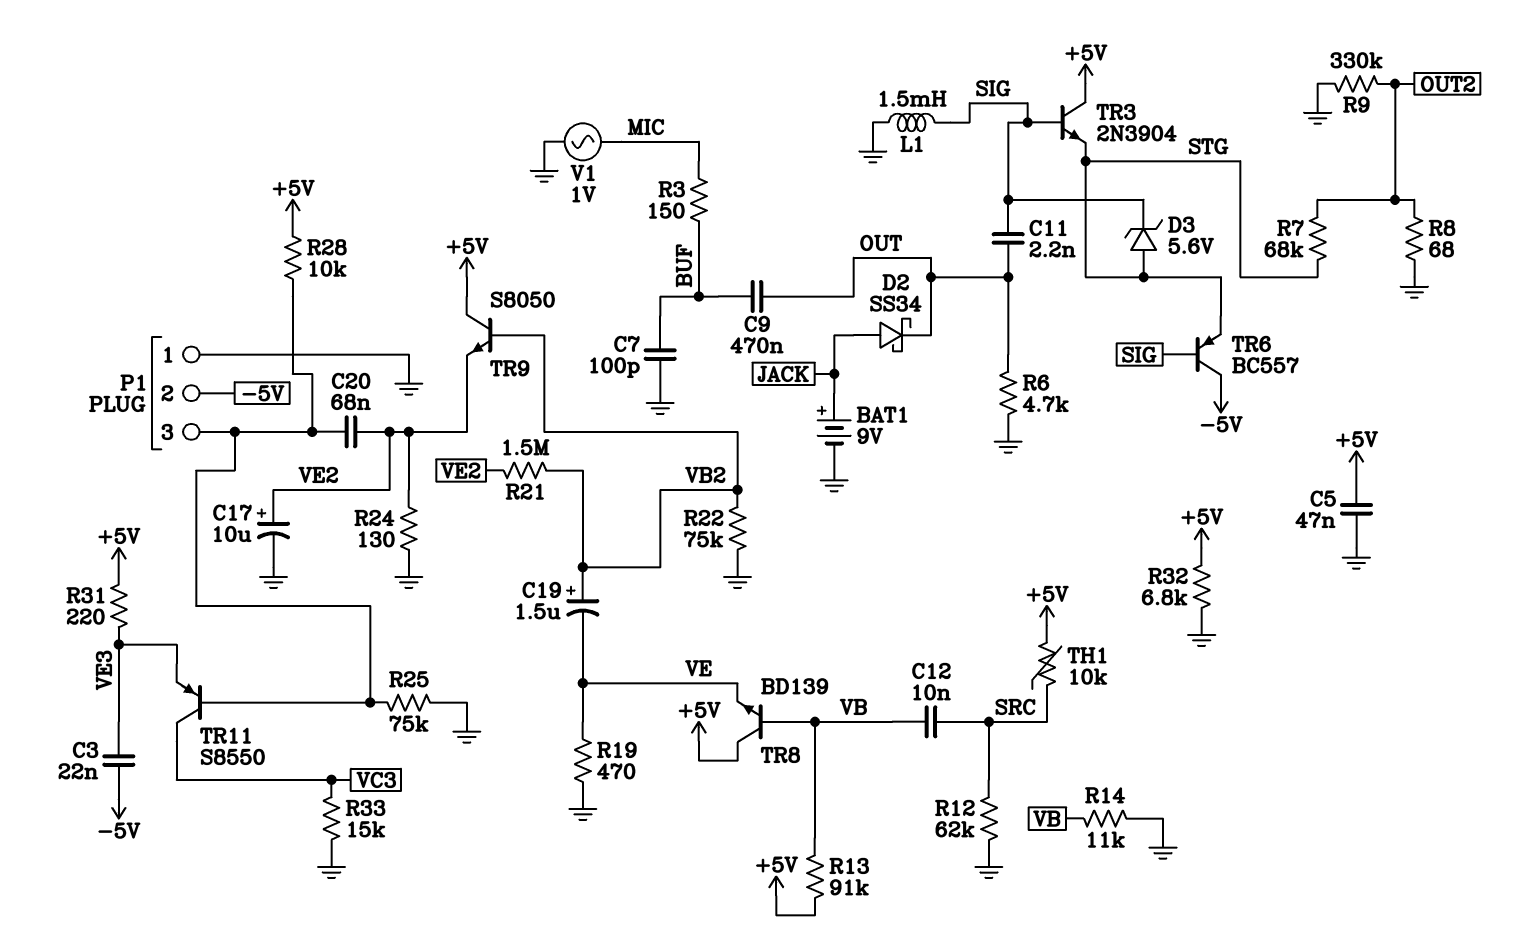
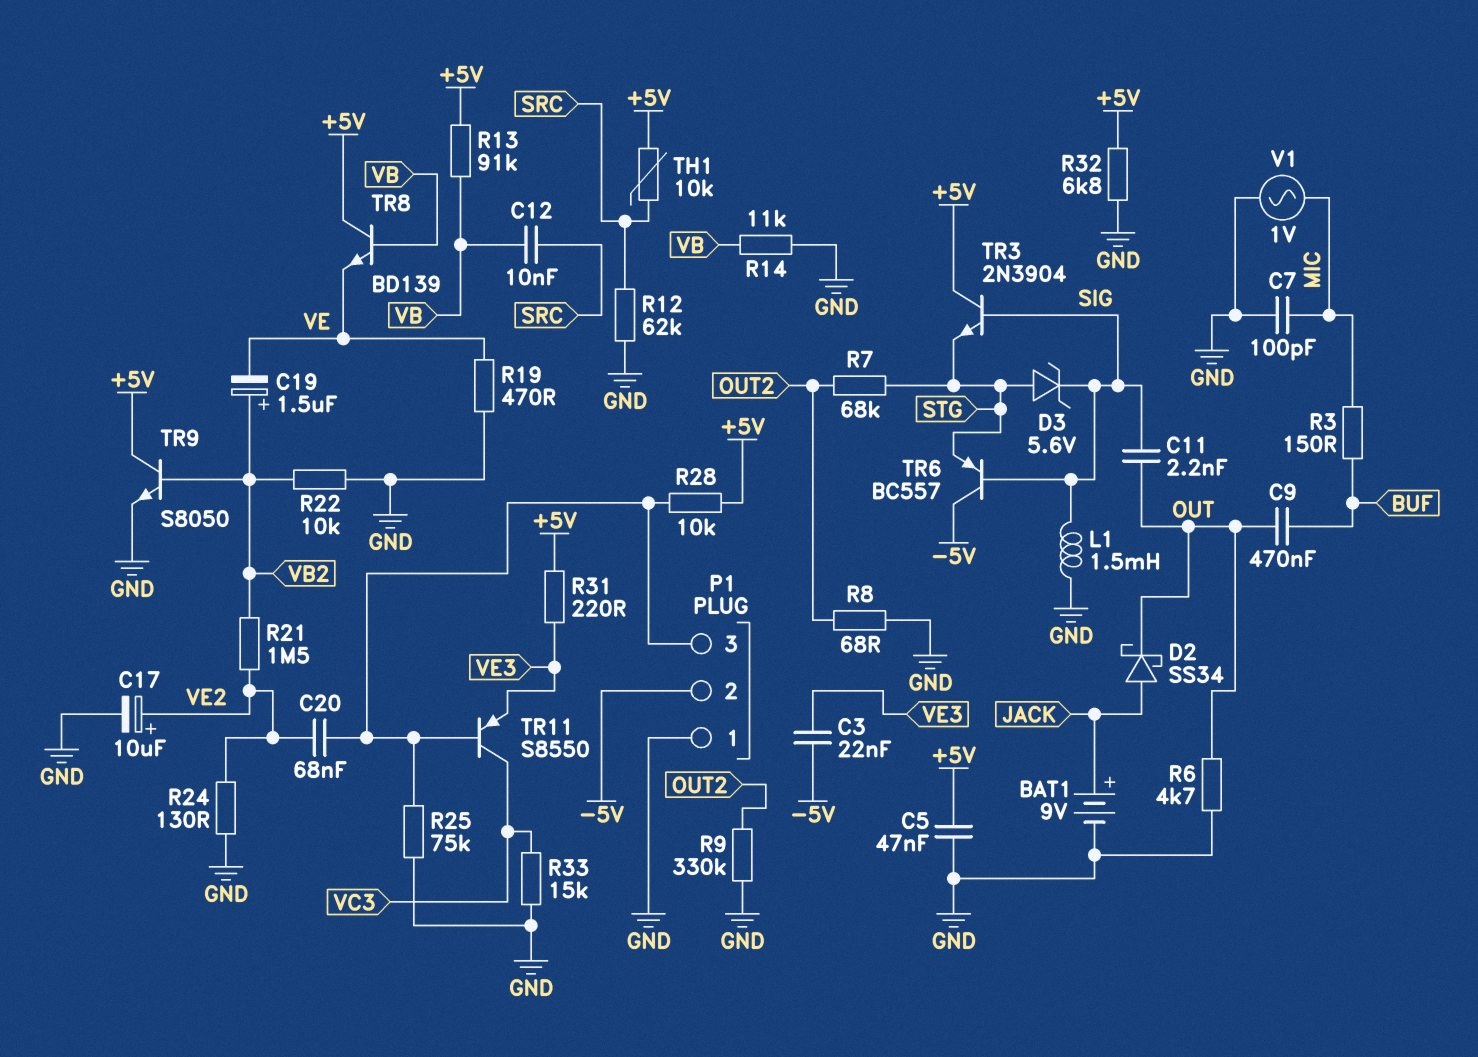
C7: 100pF (BUF, GND) -> 100pF (GND, MIC)
R22: 75k (GND, VB2) -> 10k (GND, VB2)
TR9: NPN S8050 (B VB2, C +5V, E VE2) -> NPN S8050 (B VB2, C +5V, E GND)

